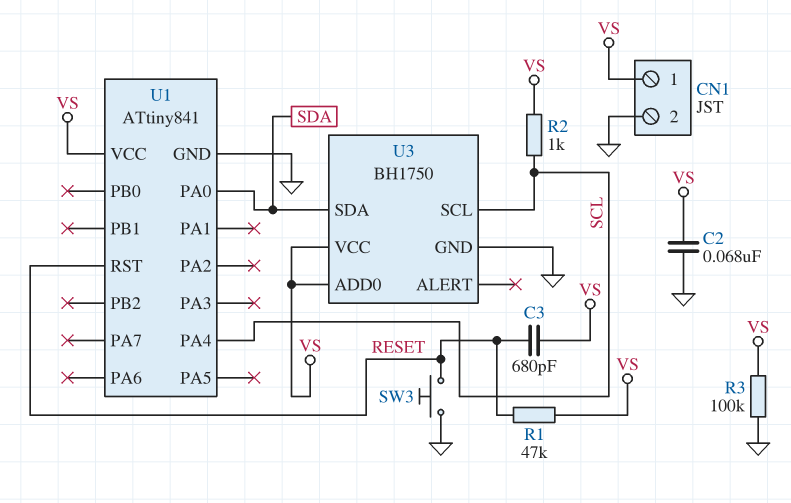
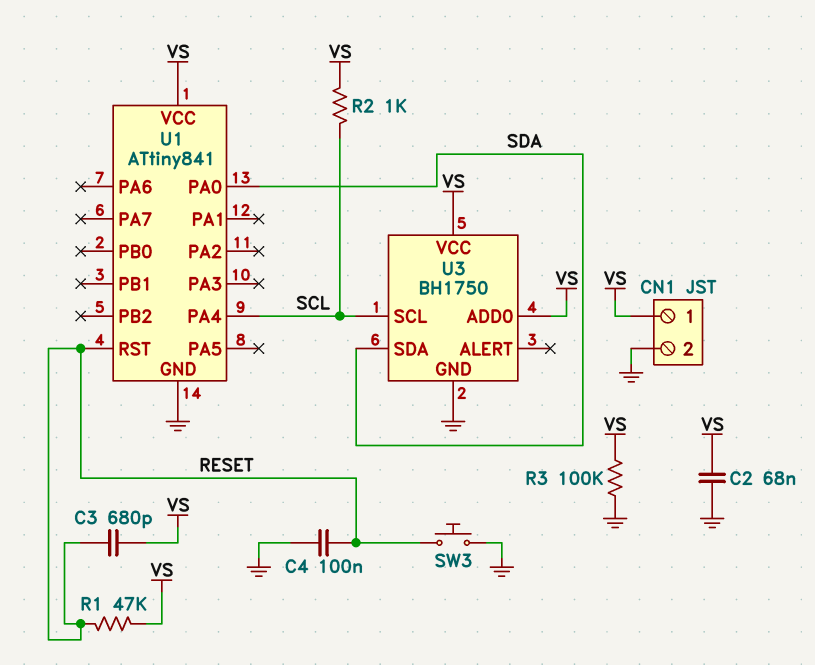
C4: none -> 100nF (GND, RESET)

